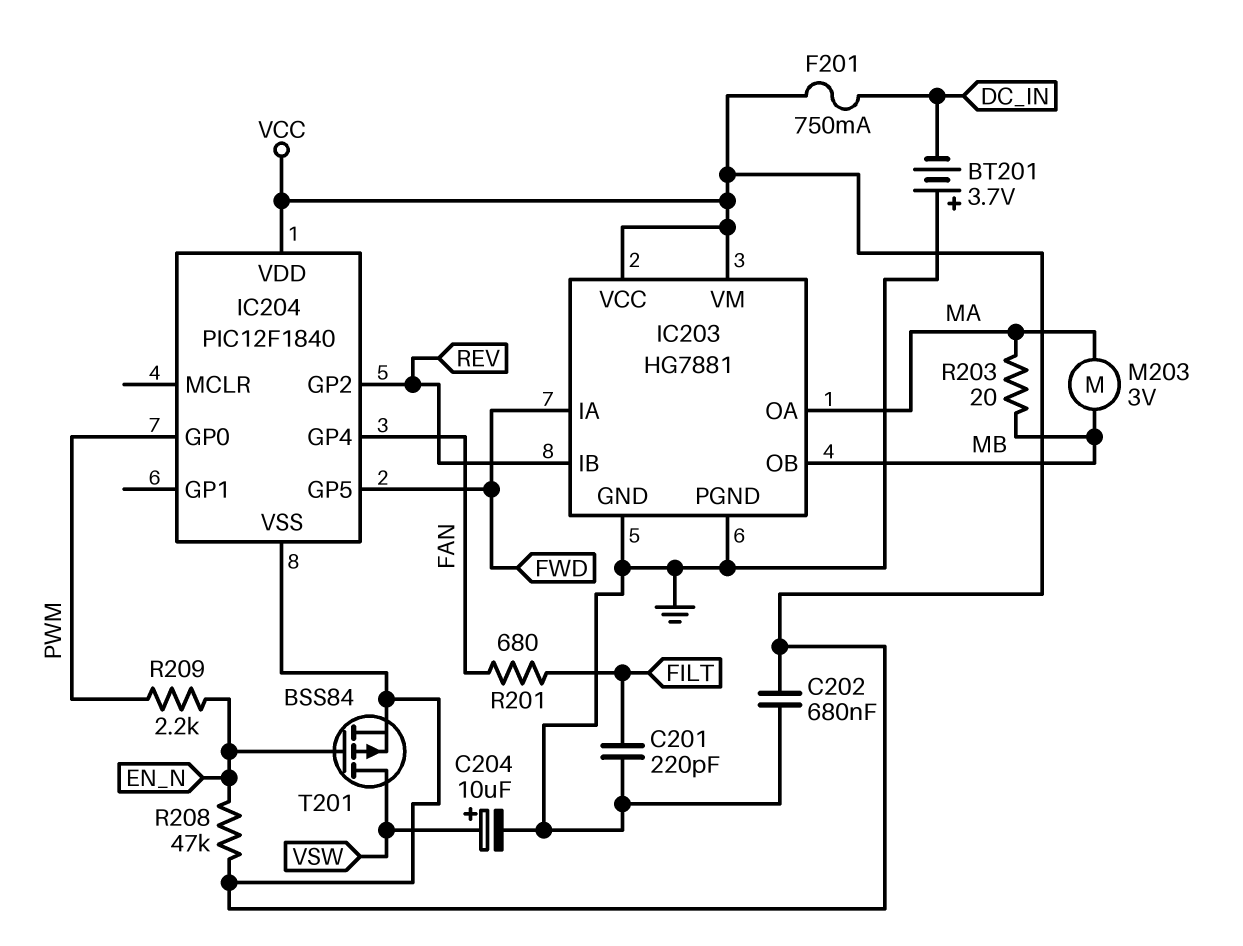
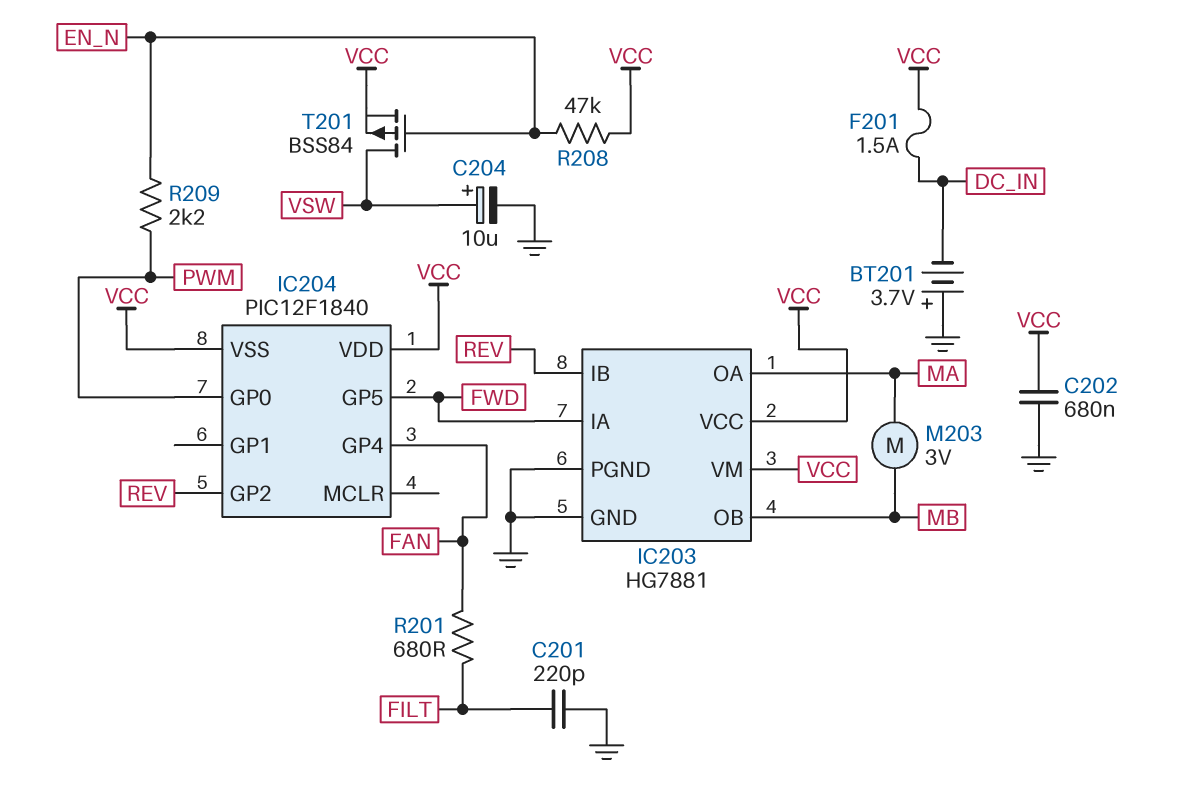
F201: 750mA (DC_IN, VCC) -> 1.5A (DC_IN, VCC)
R203: 20 (MA, MB) -> none

